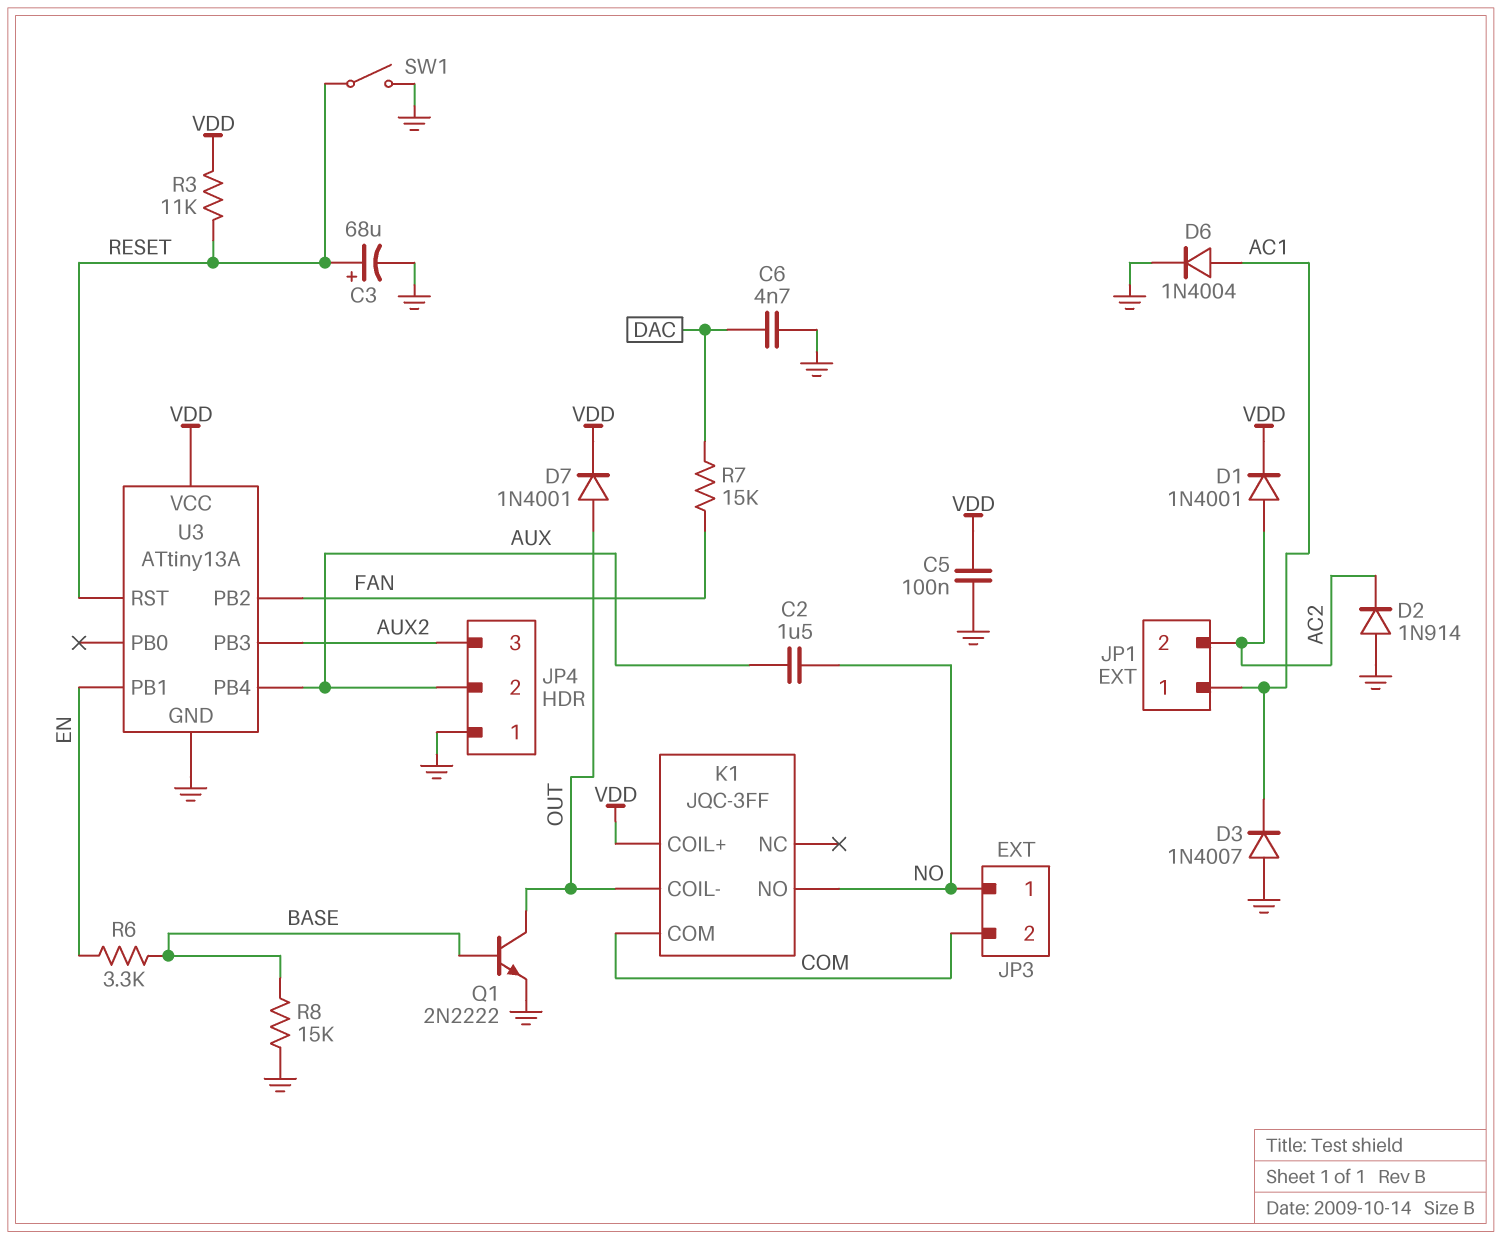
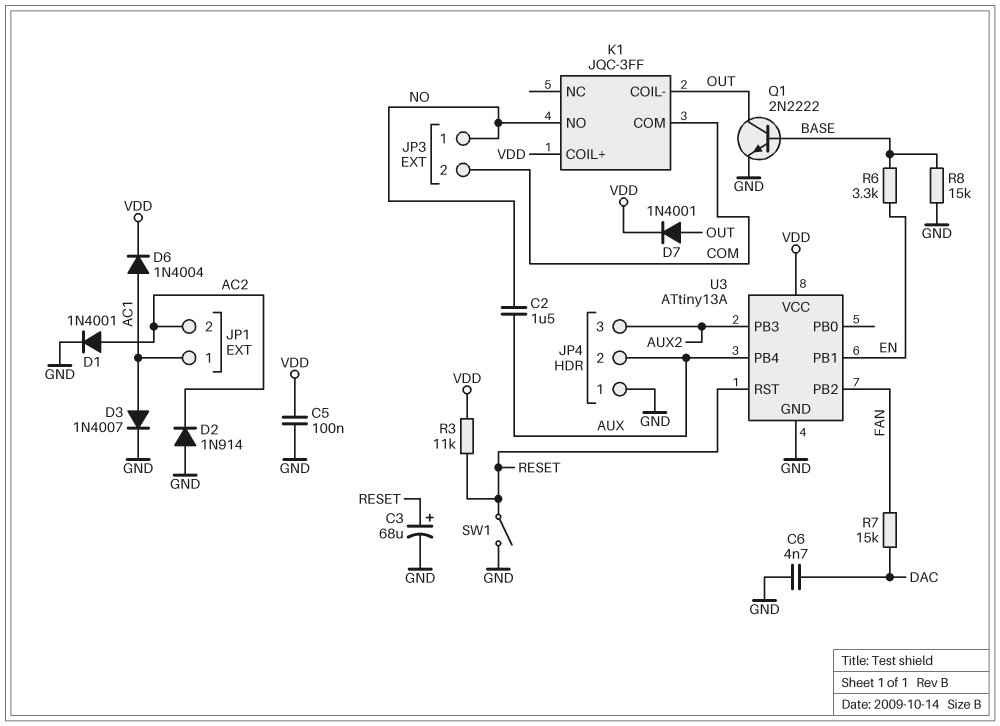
D1: diode 1N4001 (A AC2, K VDD) -> diode 1N4001 (A AC2, K GND)
D3: diode 1N4007 (A GND, K AC1) -> diode 1N4007 (A AC1, K GND)
D6: diode 1N4004 (A AC1, K GND) -> diode 1N4004 (A AC1, K VDD)

